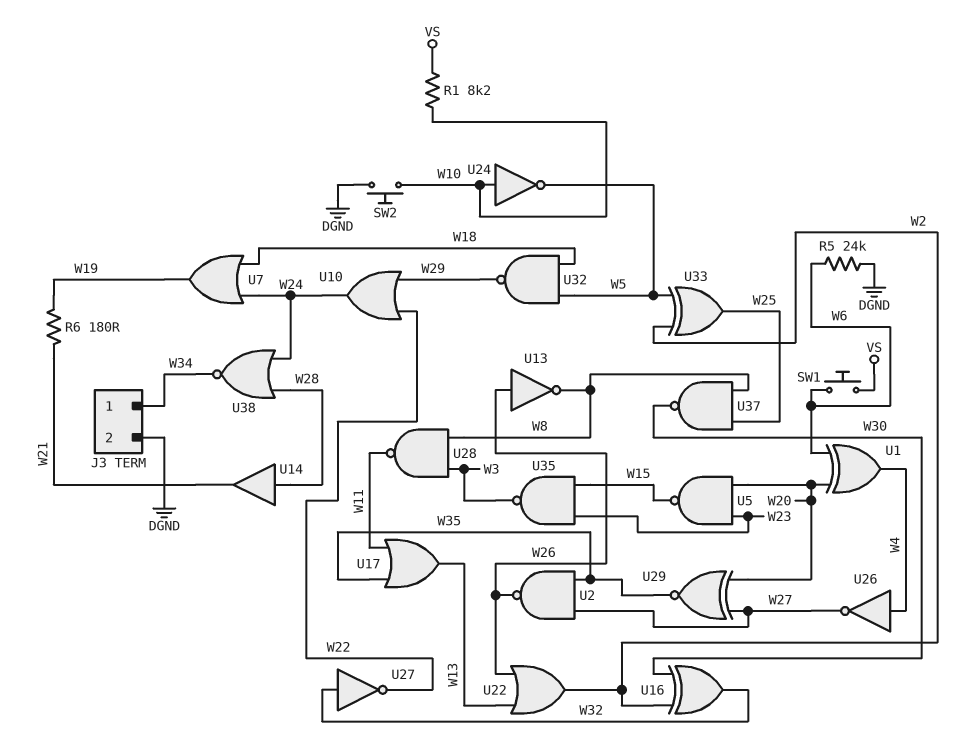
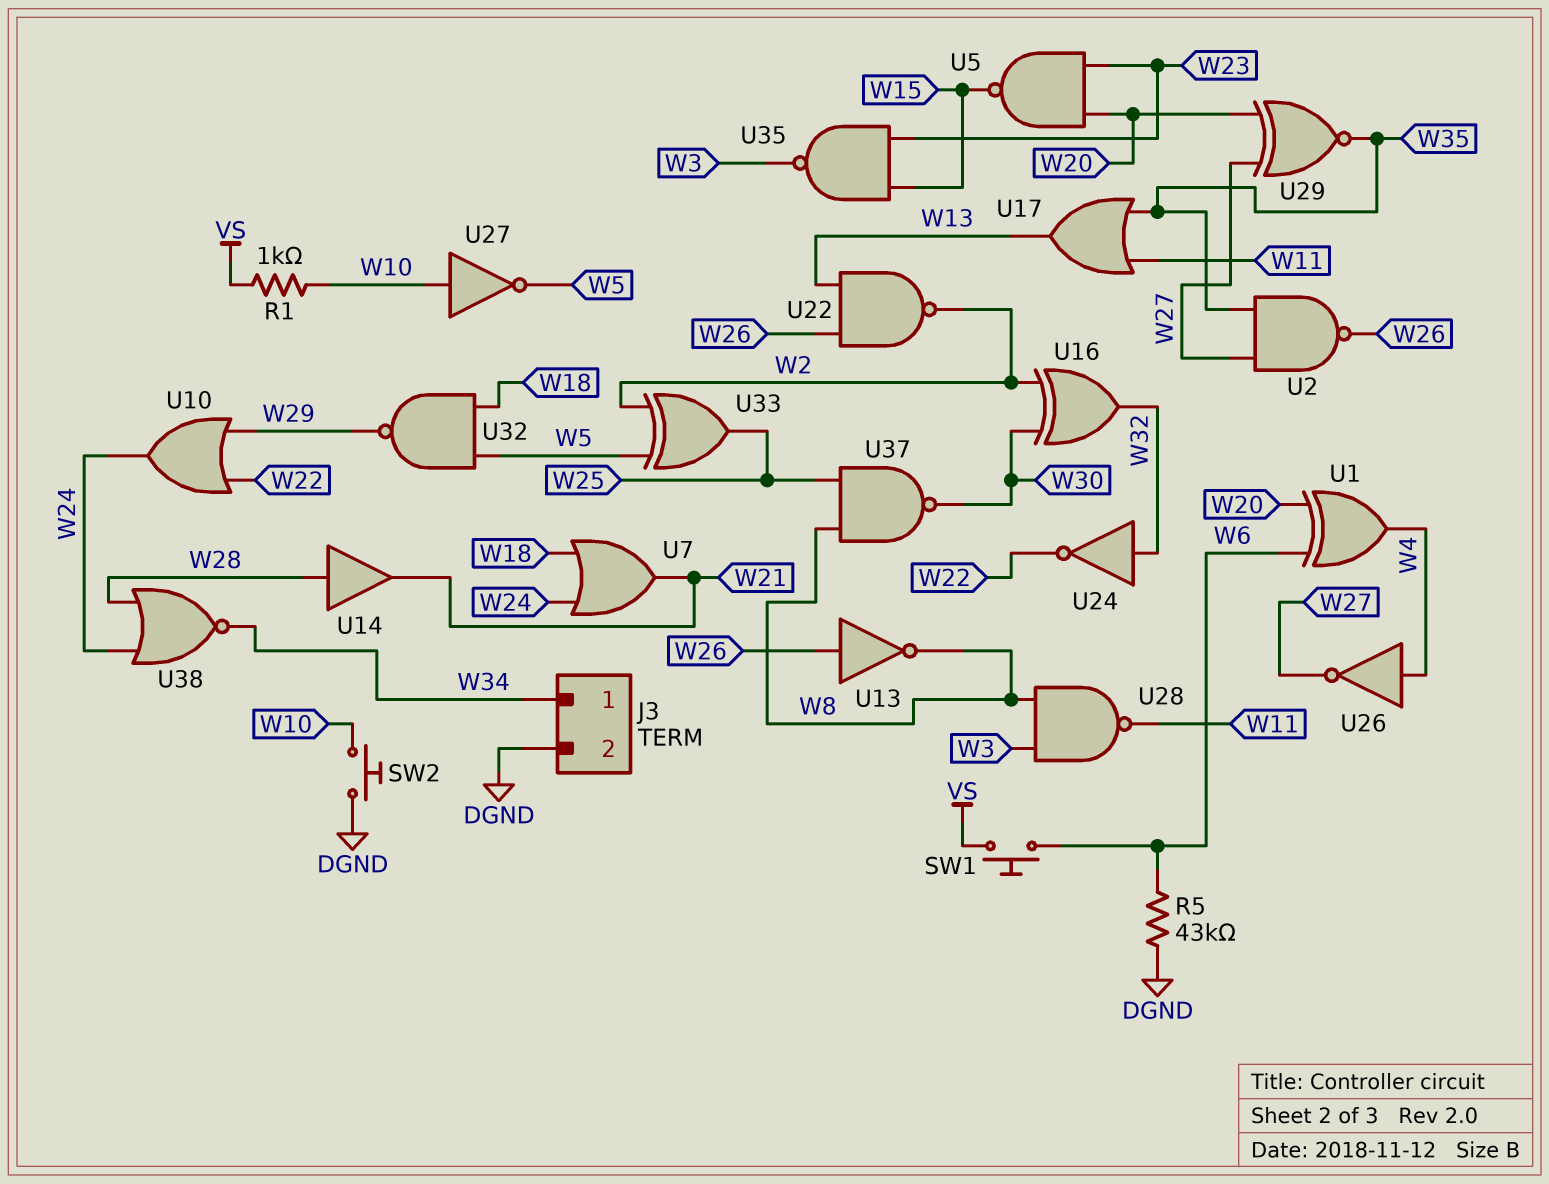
R1: 8.2k (VS, W10) -> 1k (VS, W10)
R5: 24k (DGND, W6) -> 43k (DGND, W6)
R6: 180 (W19, W21) -> none
U7: OR (in W18, in W24, out W19) -> OR (in W18, in W24, out W21)
U22: OR (in W13, in W26, out W2) -> NAND (in W13, in W26, out W2)
U24: NOT (in W10, out W5) -> NOT (in W32, out W22)
U27: NOT (in W32, out W22) -> NOT (in W10, out W5)

